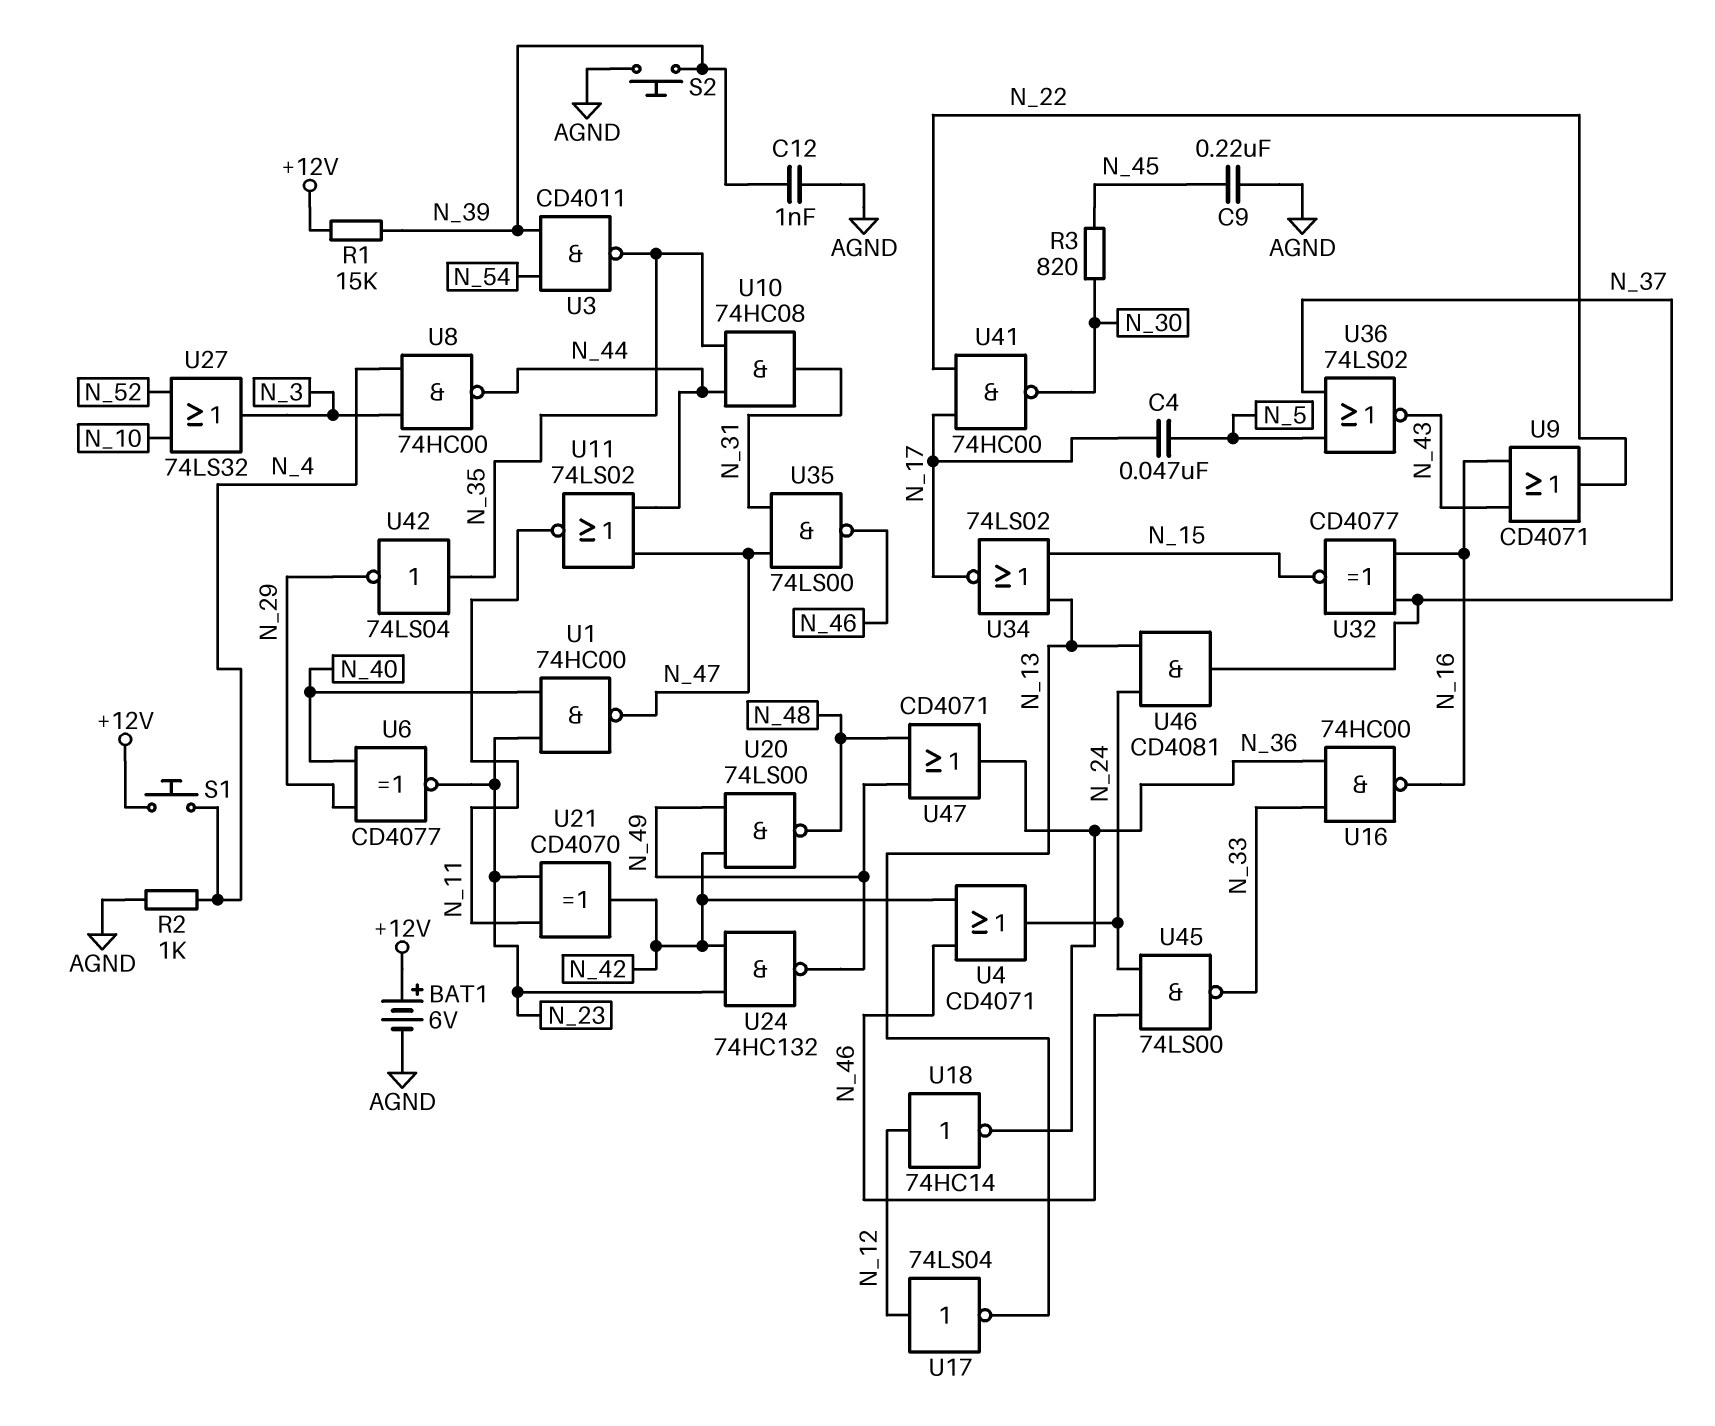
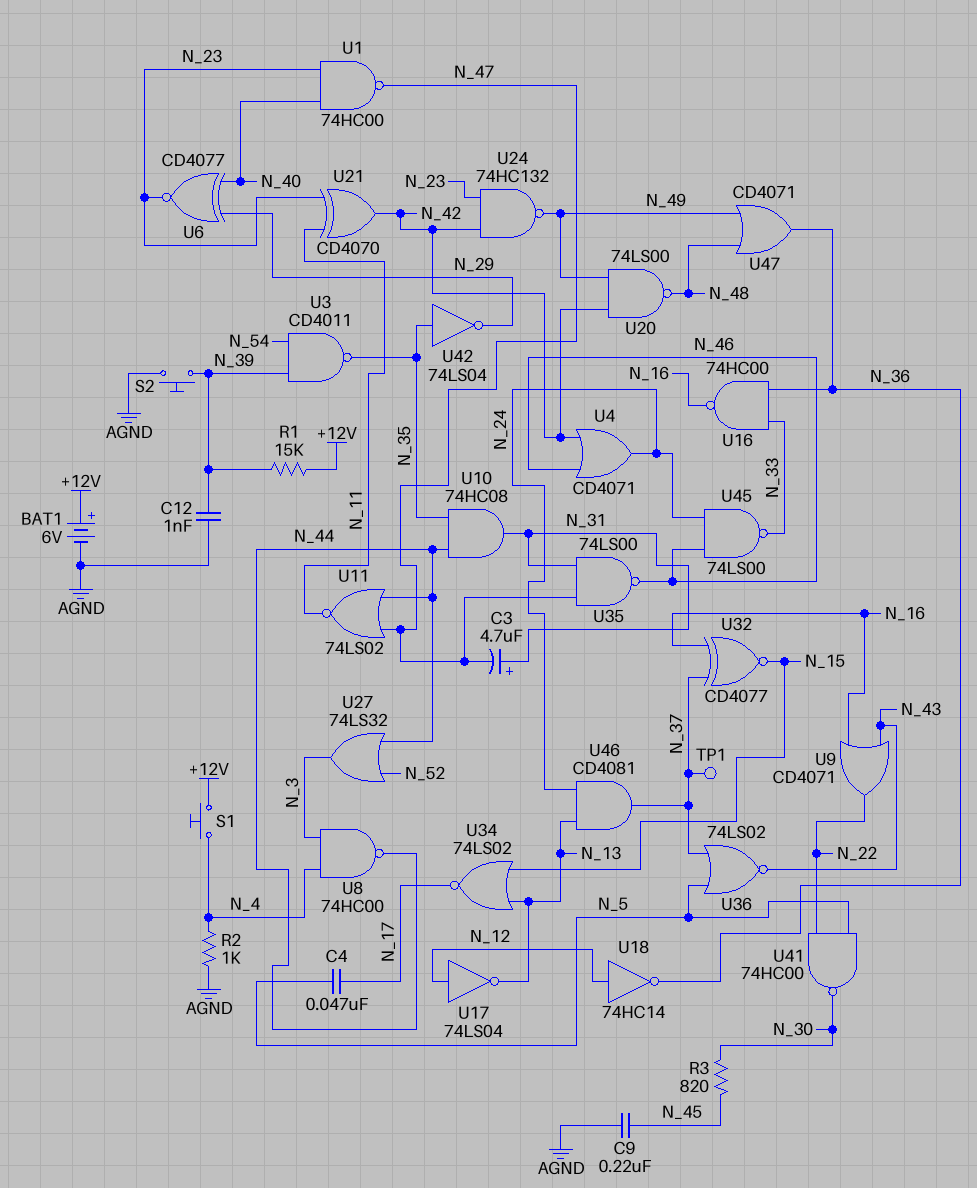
C3: none -> 4.7uF (plus N_31, minus N_47)
TP1: none -> test point (N_37)
U27: OR 74LS32 (in N_10, in N_52, out N_3) -> OR 74LS32 (in N_44, in N_52, out N_3)
U41: NAND 74HC00 (in N_17, in N_22, out N_30) -> NAND 74HC00 (in N_5, in N_22, out N_30)

